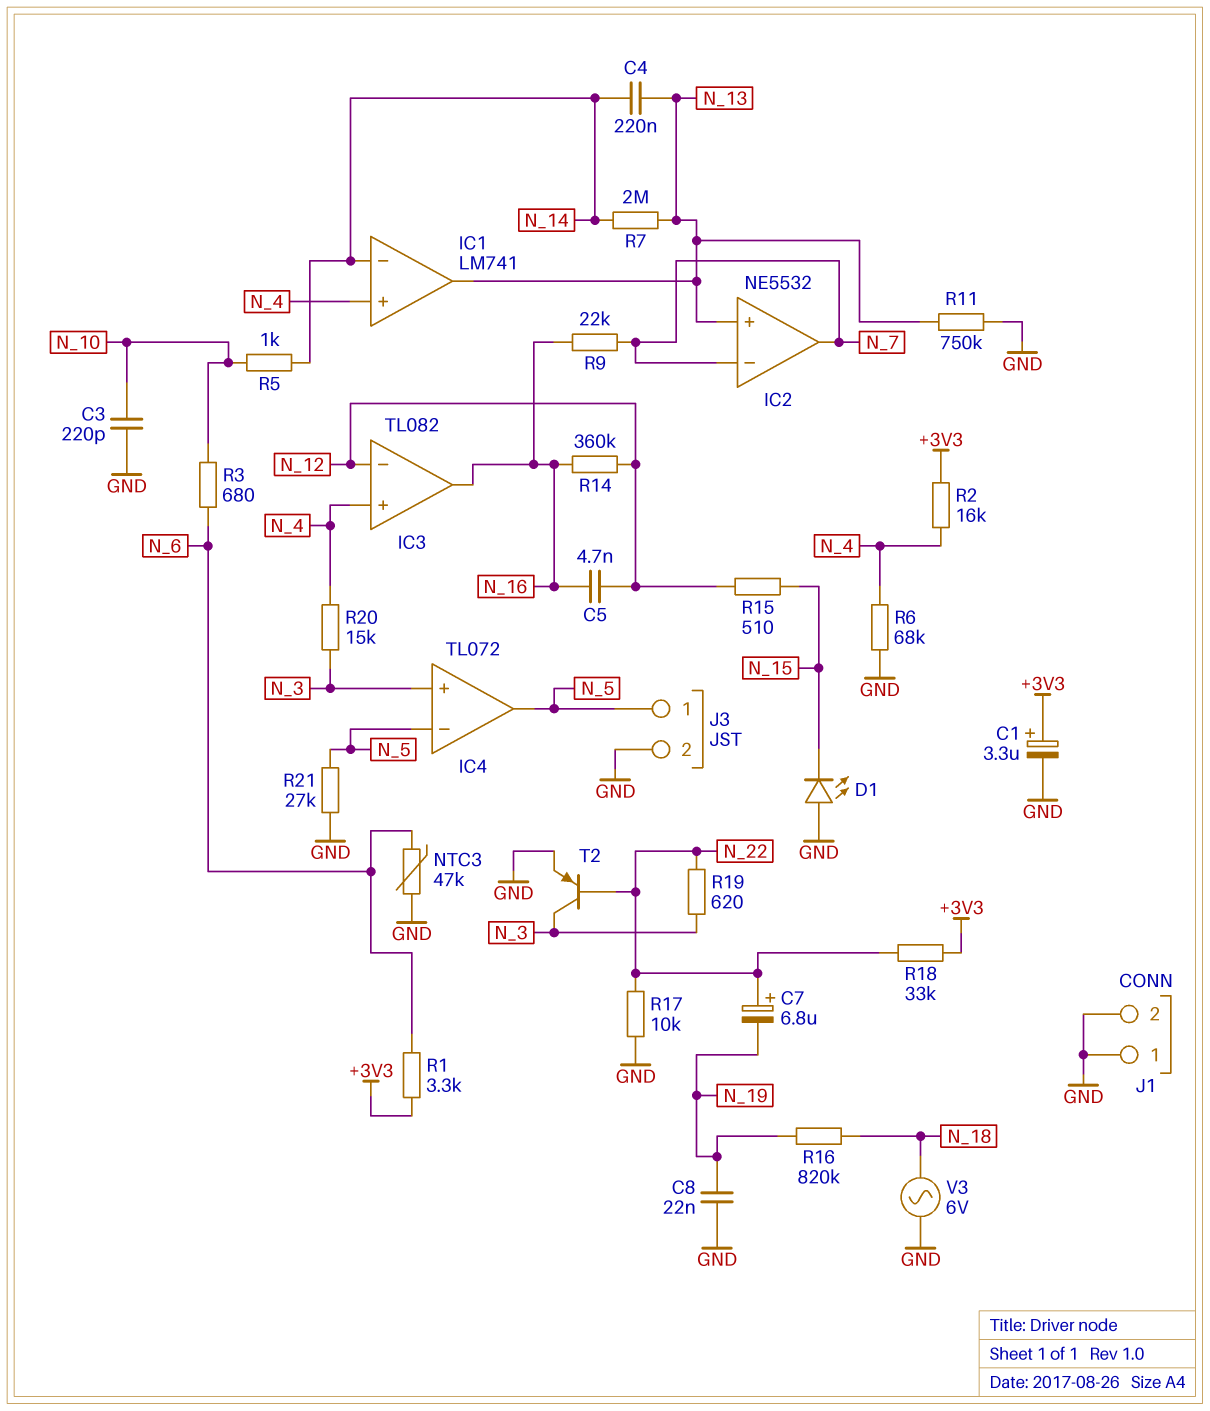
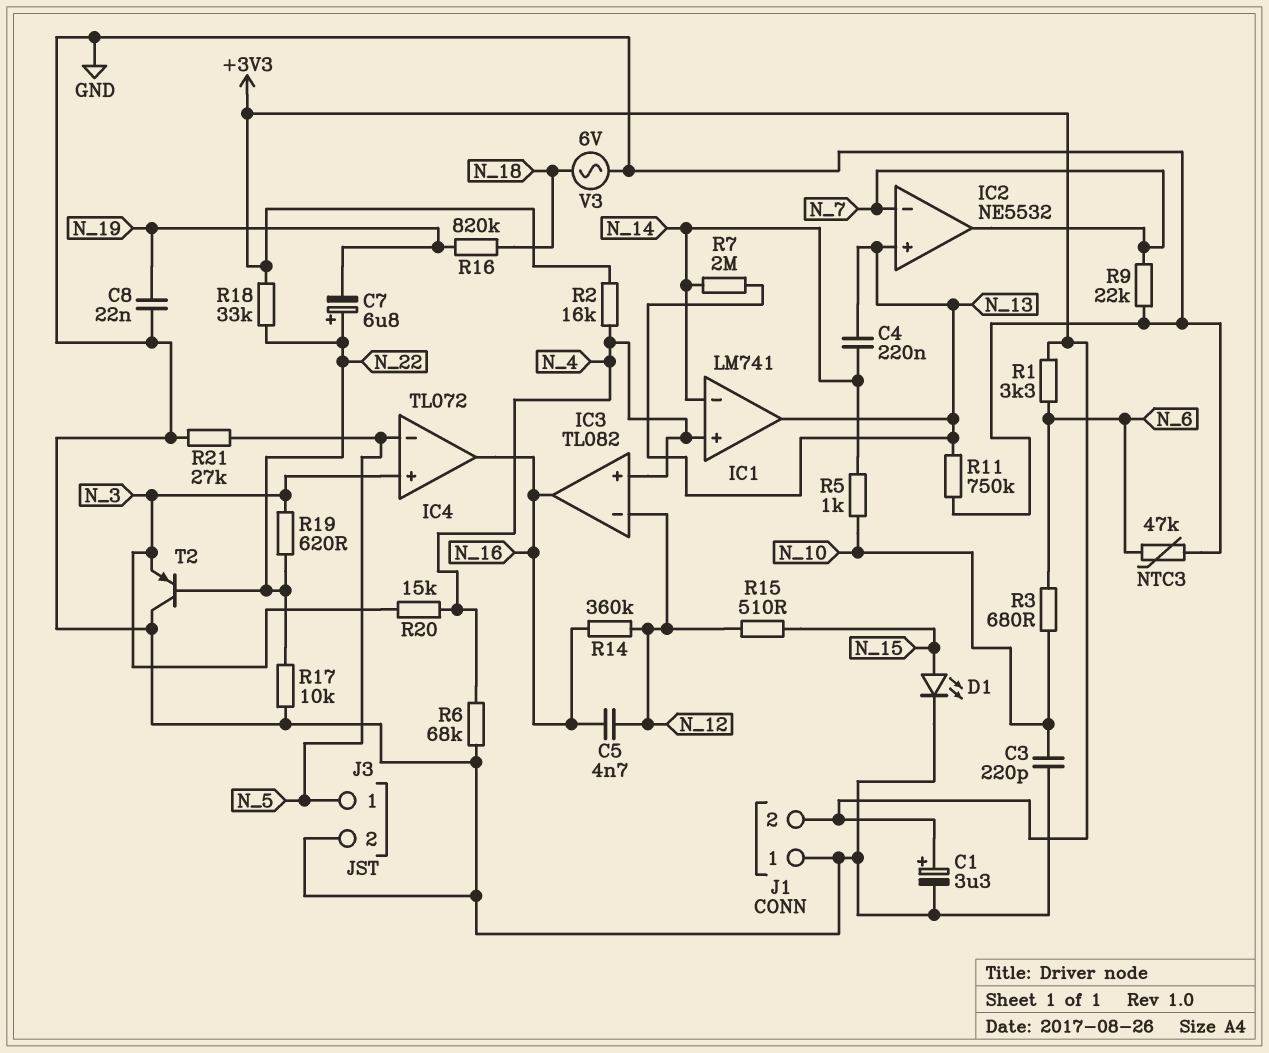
D1: LED (A GND, K N_15) -> LED (A N_15, K GND)
IC4 pin out: N_5 -> N_16
J1 pin 2: GND -> +3V3
R9: 22k (N_7, N_16) -> 22k (GND, N_7)
T2: PNP (B N_22, C N_3, E GND) -> PNP (B N_22, C GND, E N_3)

